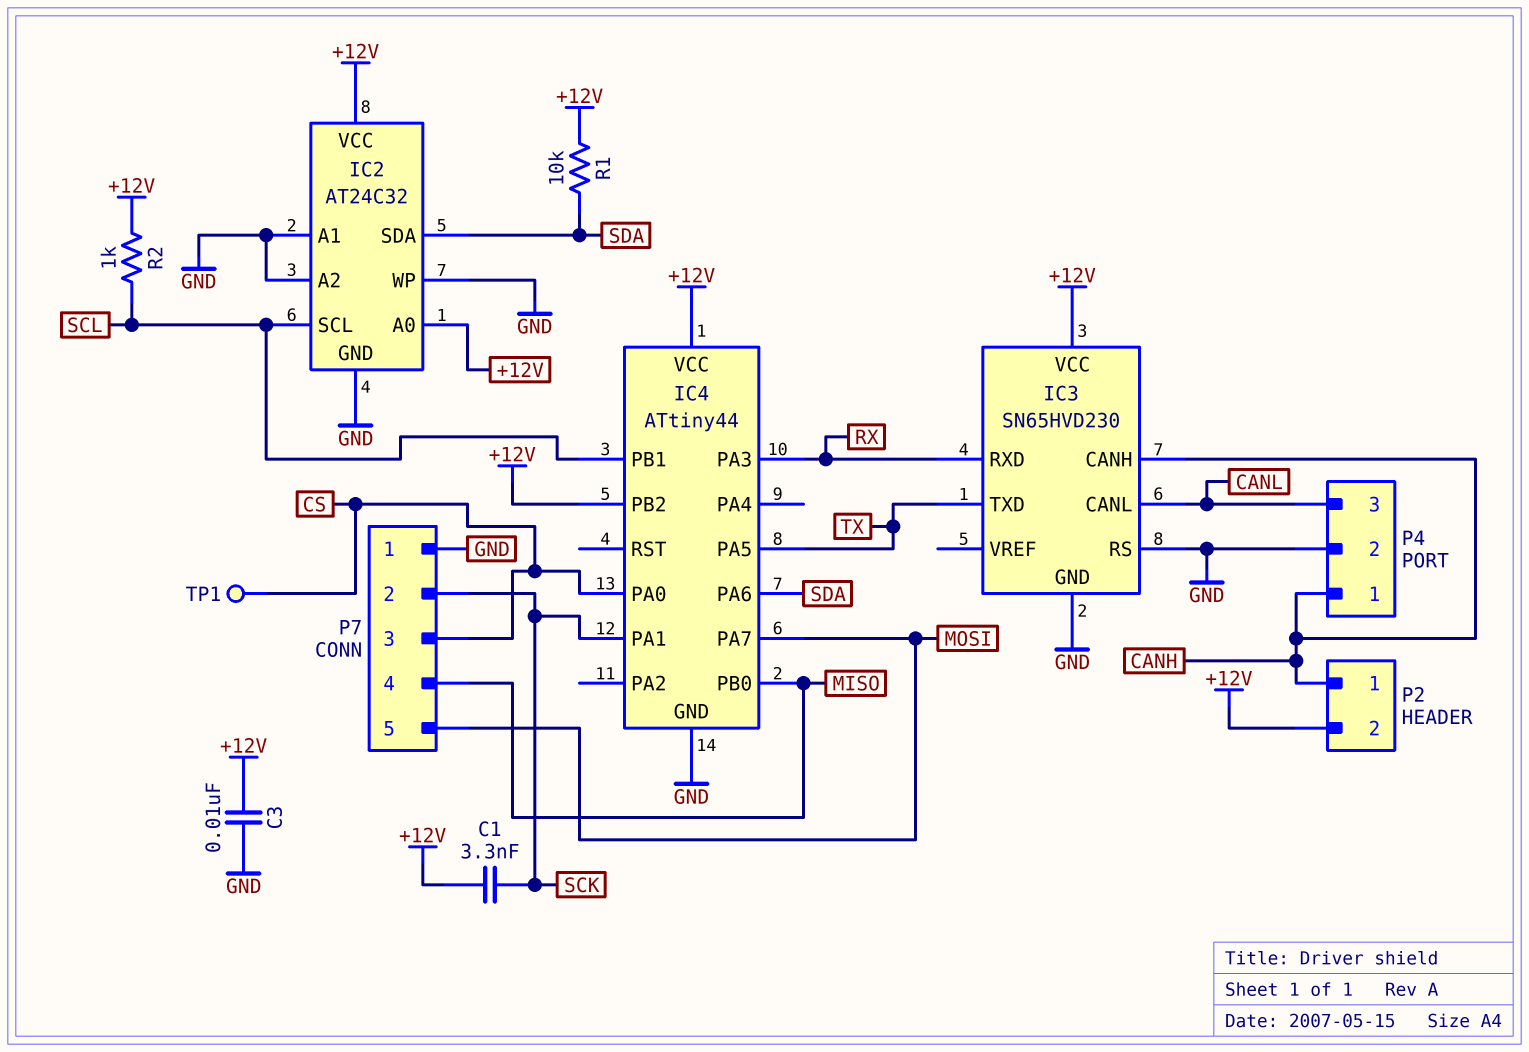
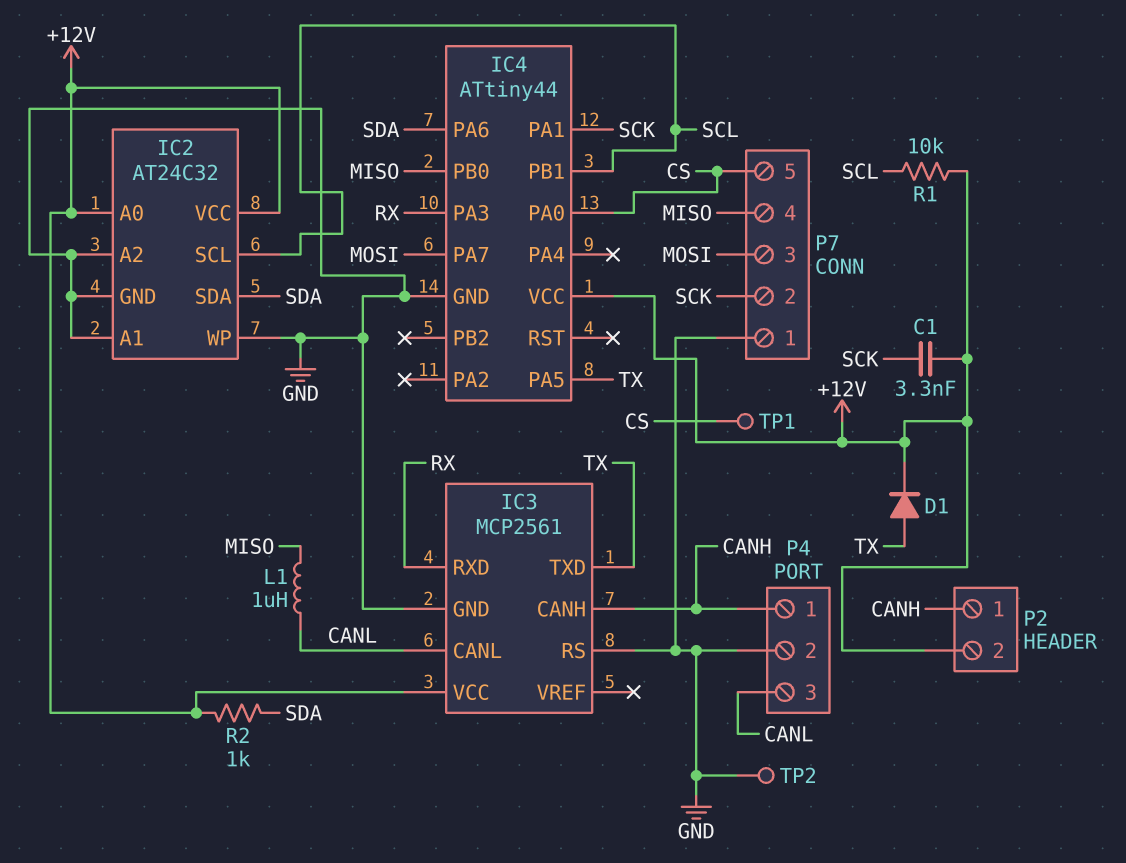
C3: 10nF (+12V, GND) -> none
D1: none -> diode (A TX, K +12V)
IC3: SN65HVD230 -> MCP2561
IC4 pin PB2: +12V -> none
L1: none -> 1uH (CANL, MISO)
P7 pin 3: CS -> MOSI
P7 pin 5: MOSI -> CS
R1: 10k (+12V, SDA) -> 10k (+12V, SCL)
R2: 1k (+12V, SCL) -> 1k (+12V, SDA)
TP2: none -> test point (GND)

